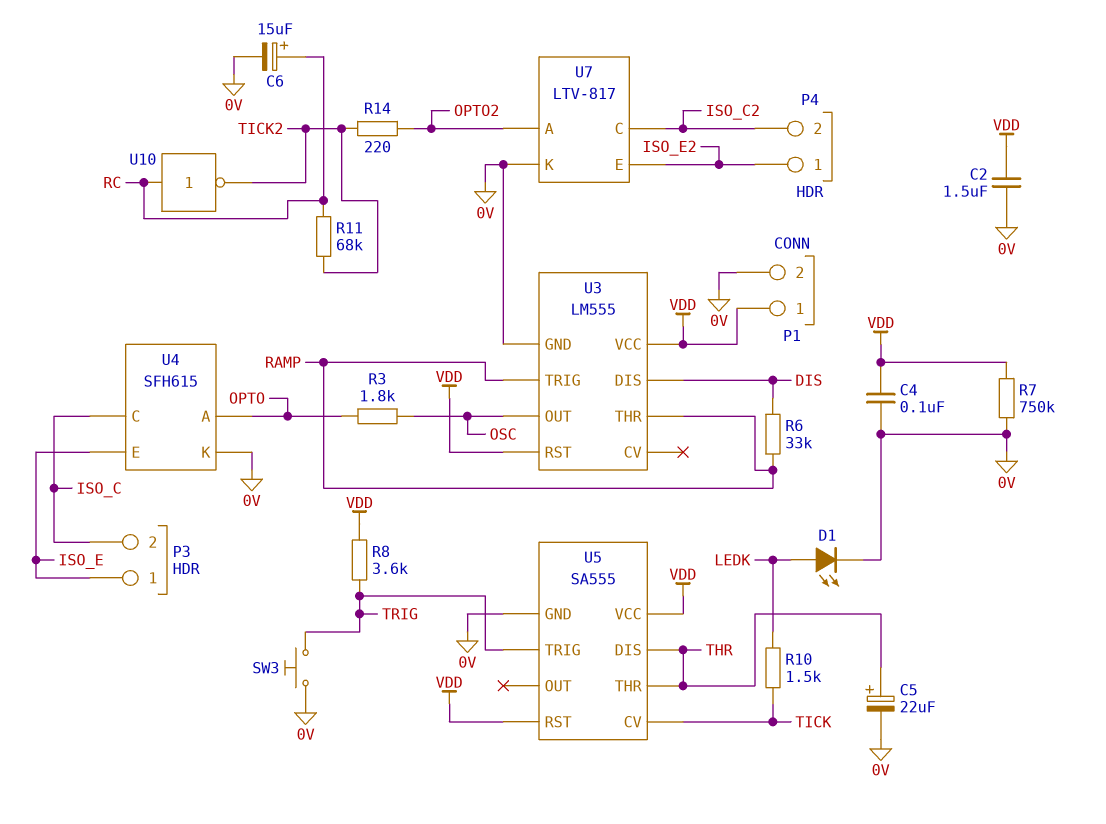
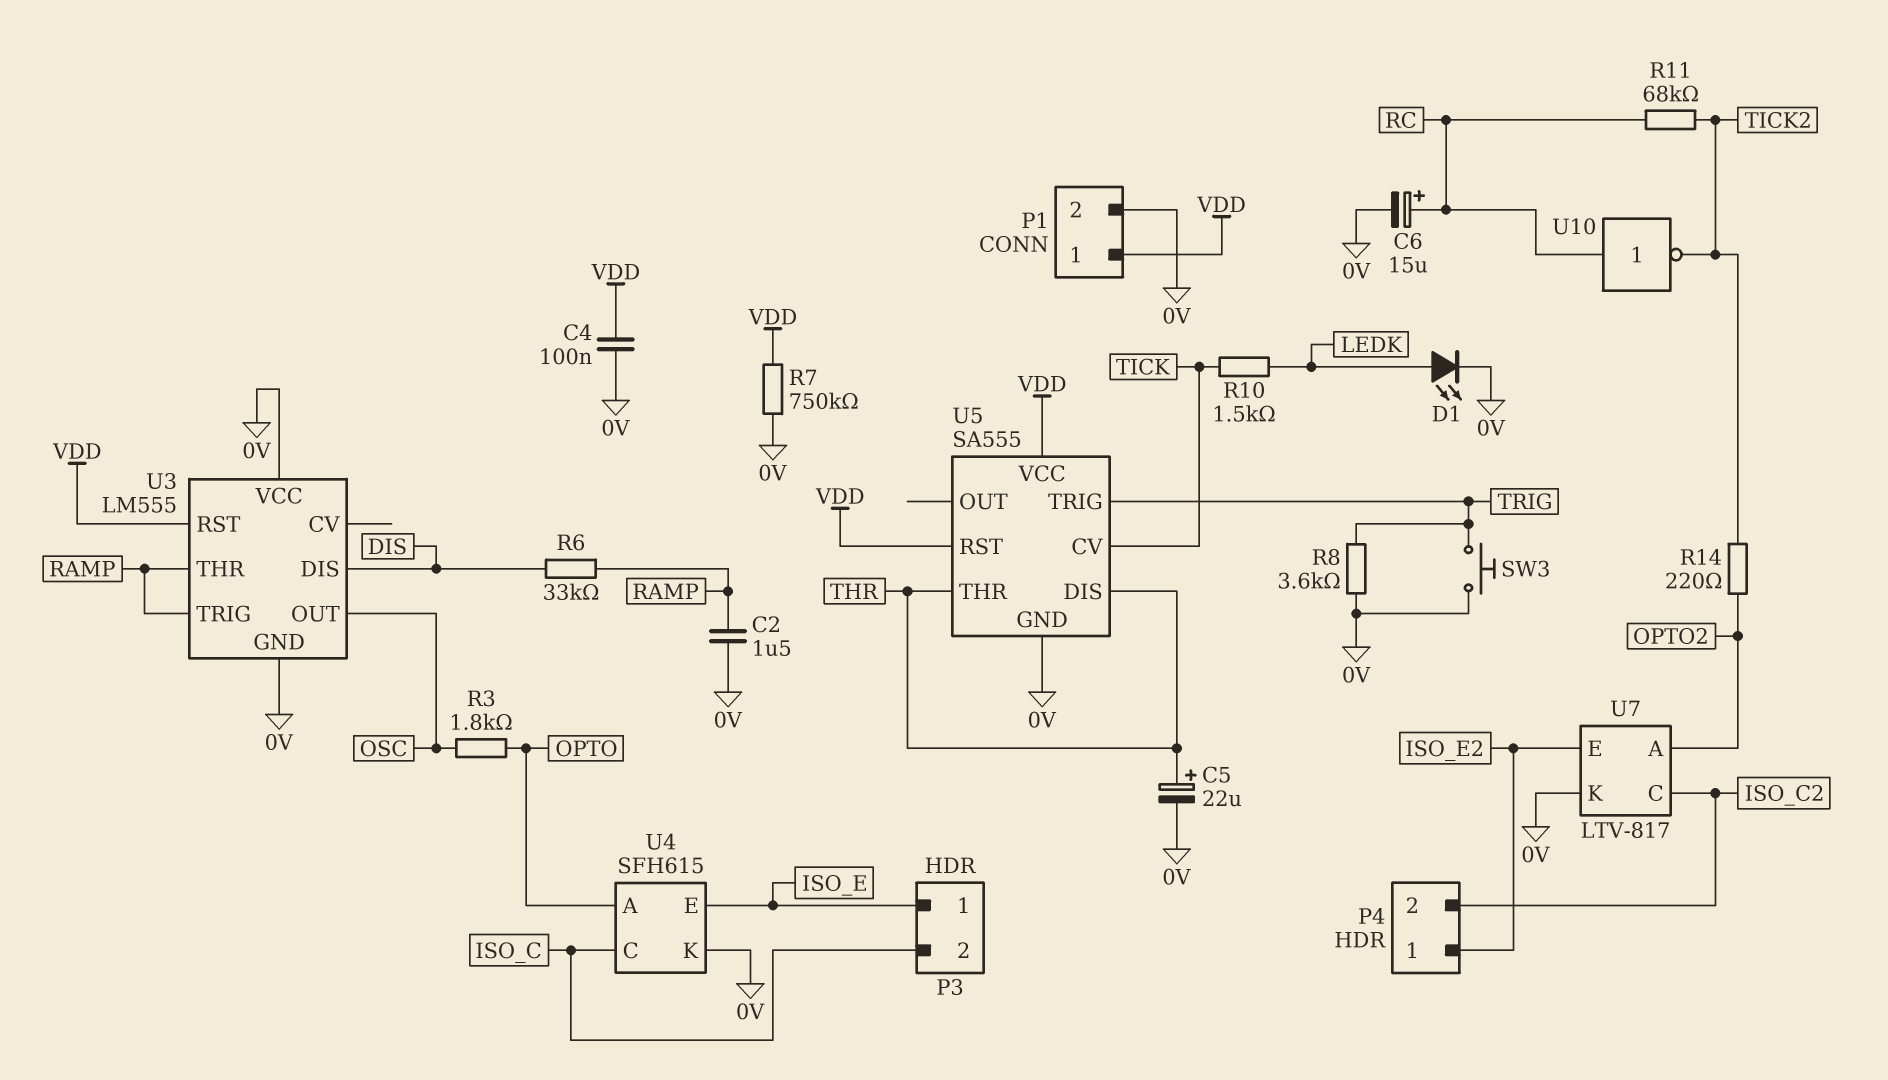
C2: 1.5uF (0V, VDD) -> 1.5uF (0V, RAMP)
R8: 3.6k (TRIG, VDD) -> 3.6k (0V, TRIG)
U3 pin VCC: VDD -> 0V

